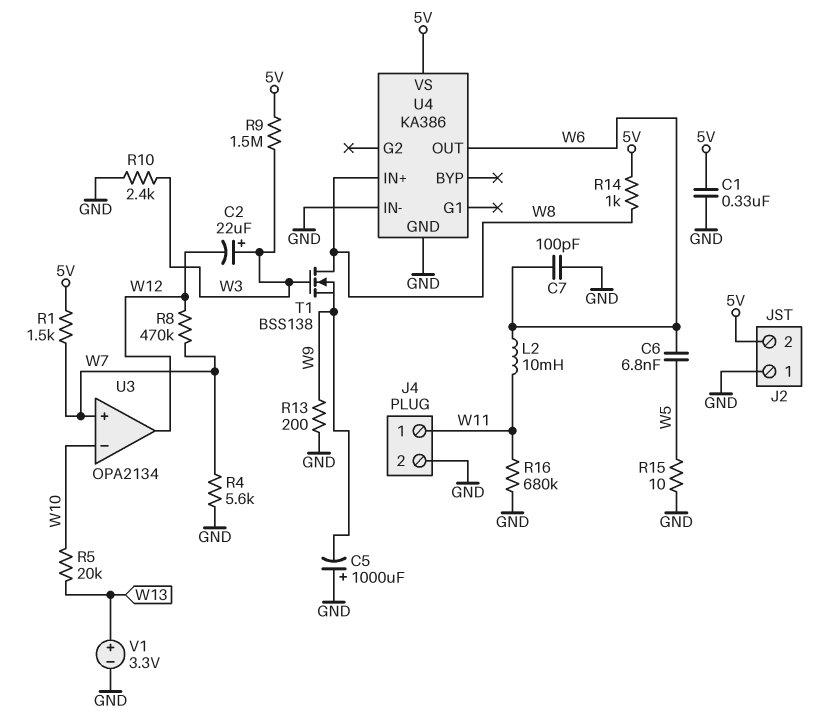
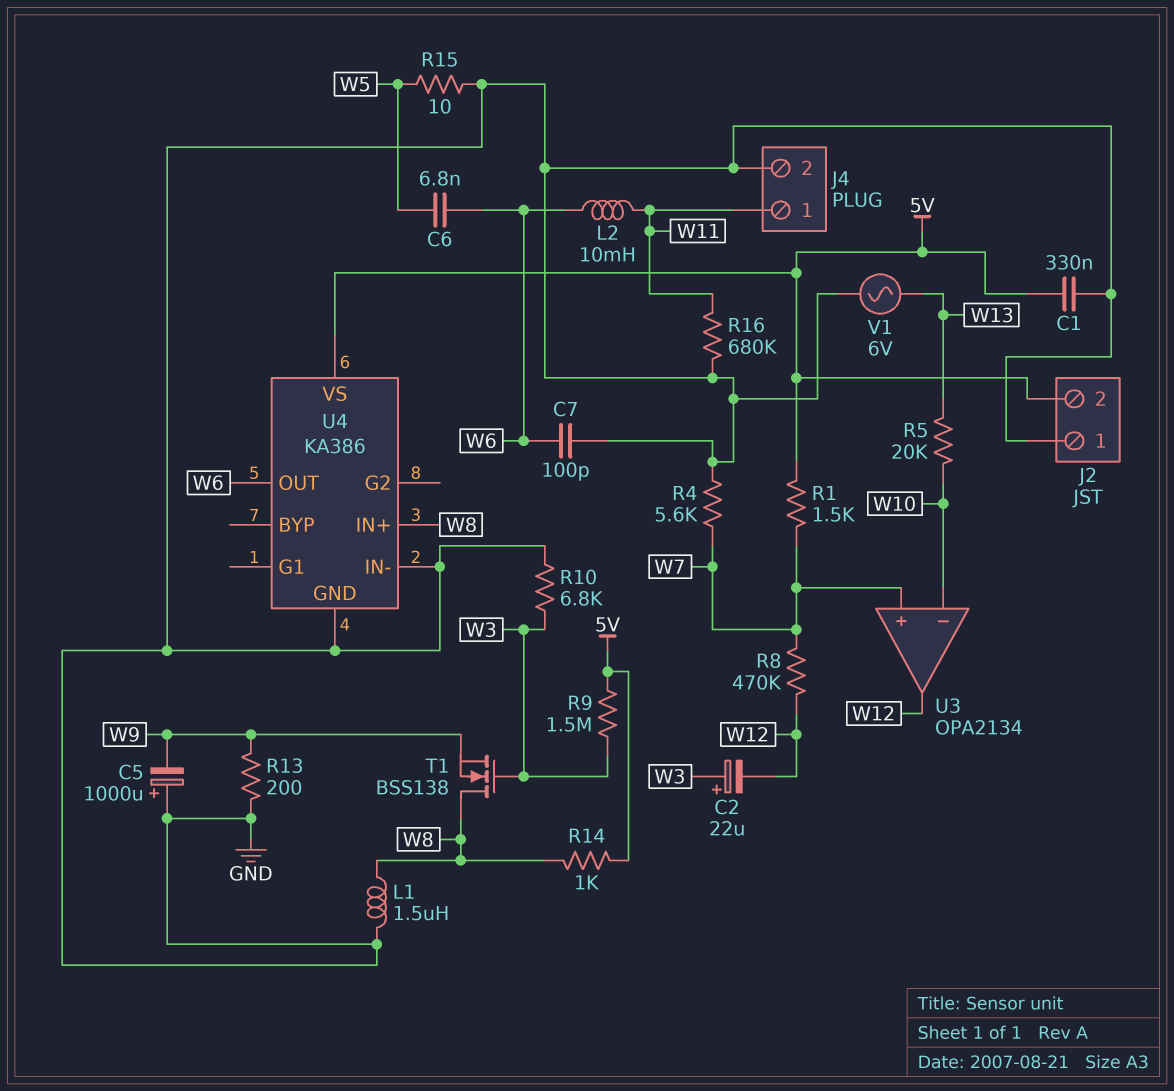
L1: none -> 1.5uH (GND, W8)
R10: 2.4k (GND, W3) -> 6.8k (GND, W3)
V1: 3.3V (plus W13, minus GND) -> AC 6V (GND, W13)

